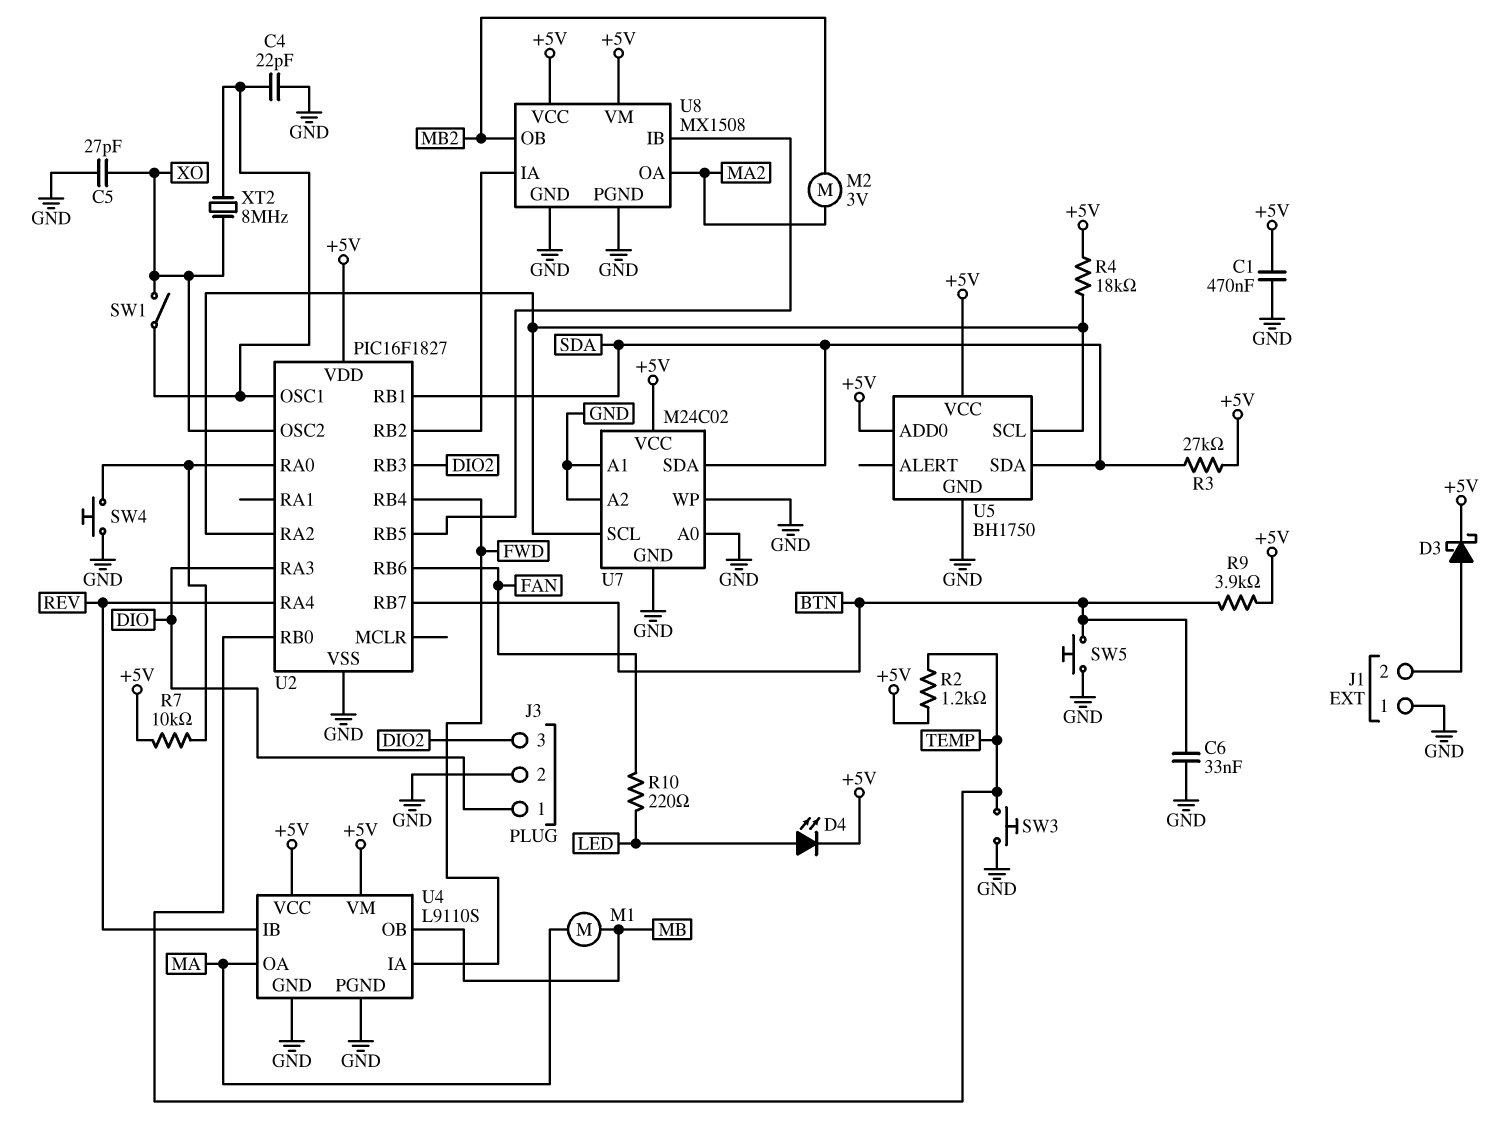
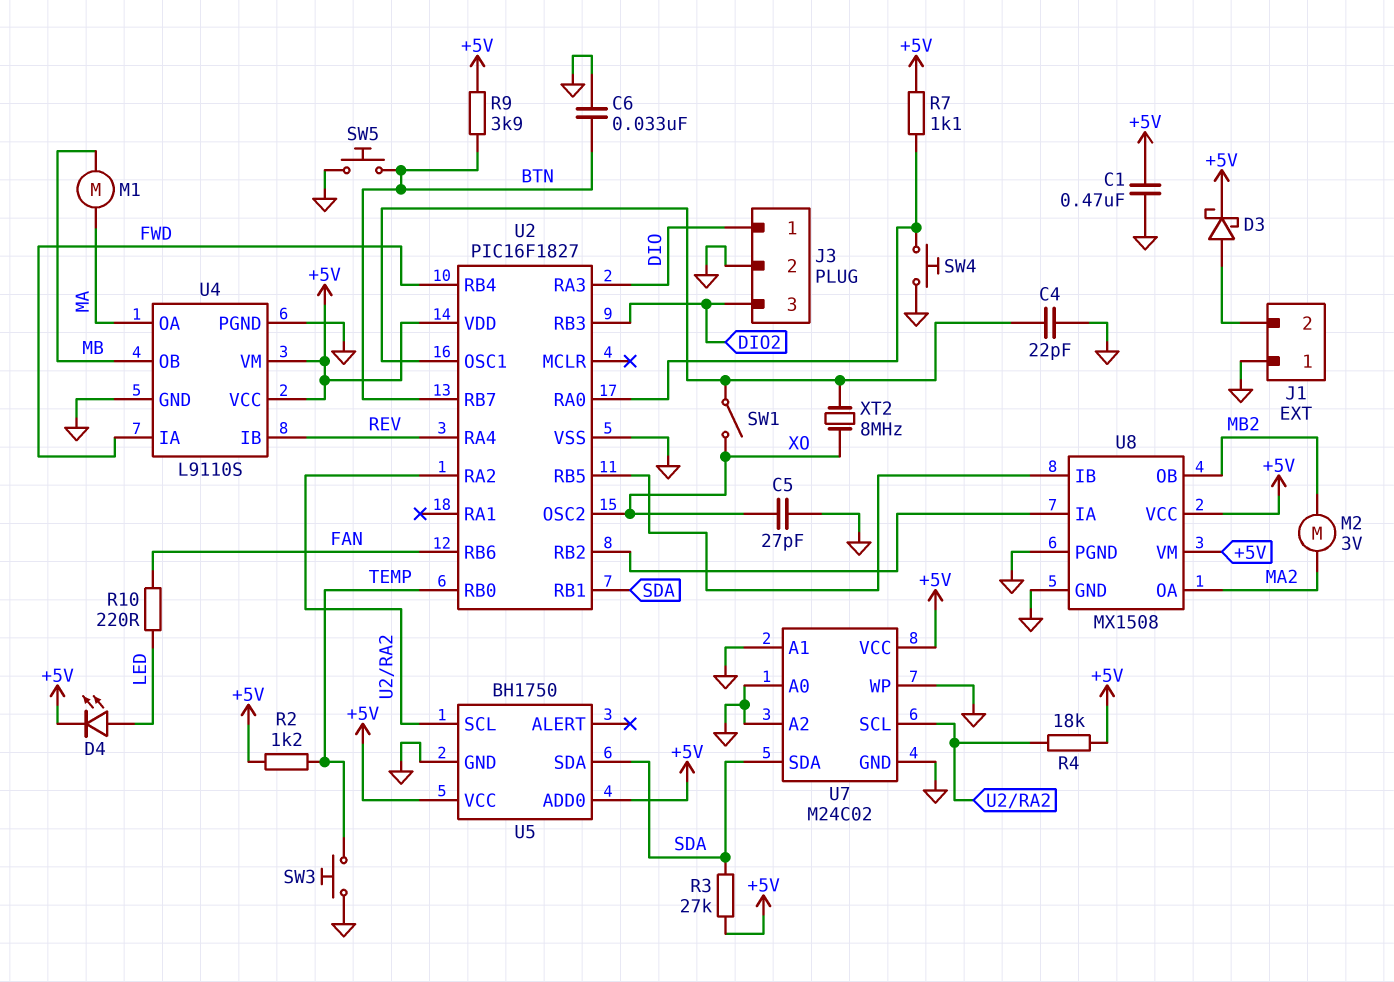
R7: 10k (+5V, U2/RA0) -> 1.1k (+5V, U2/RA0)

